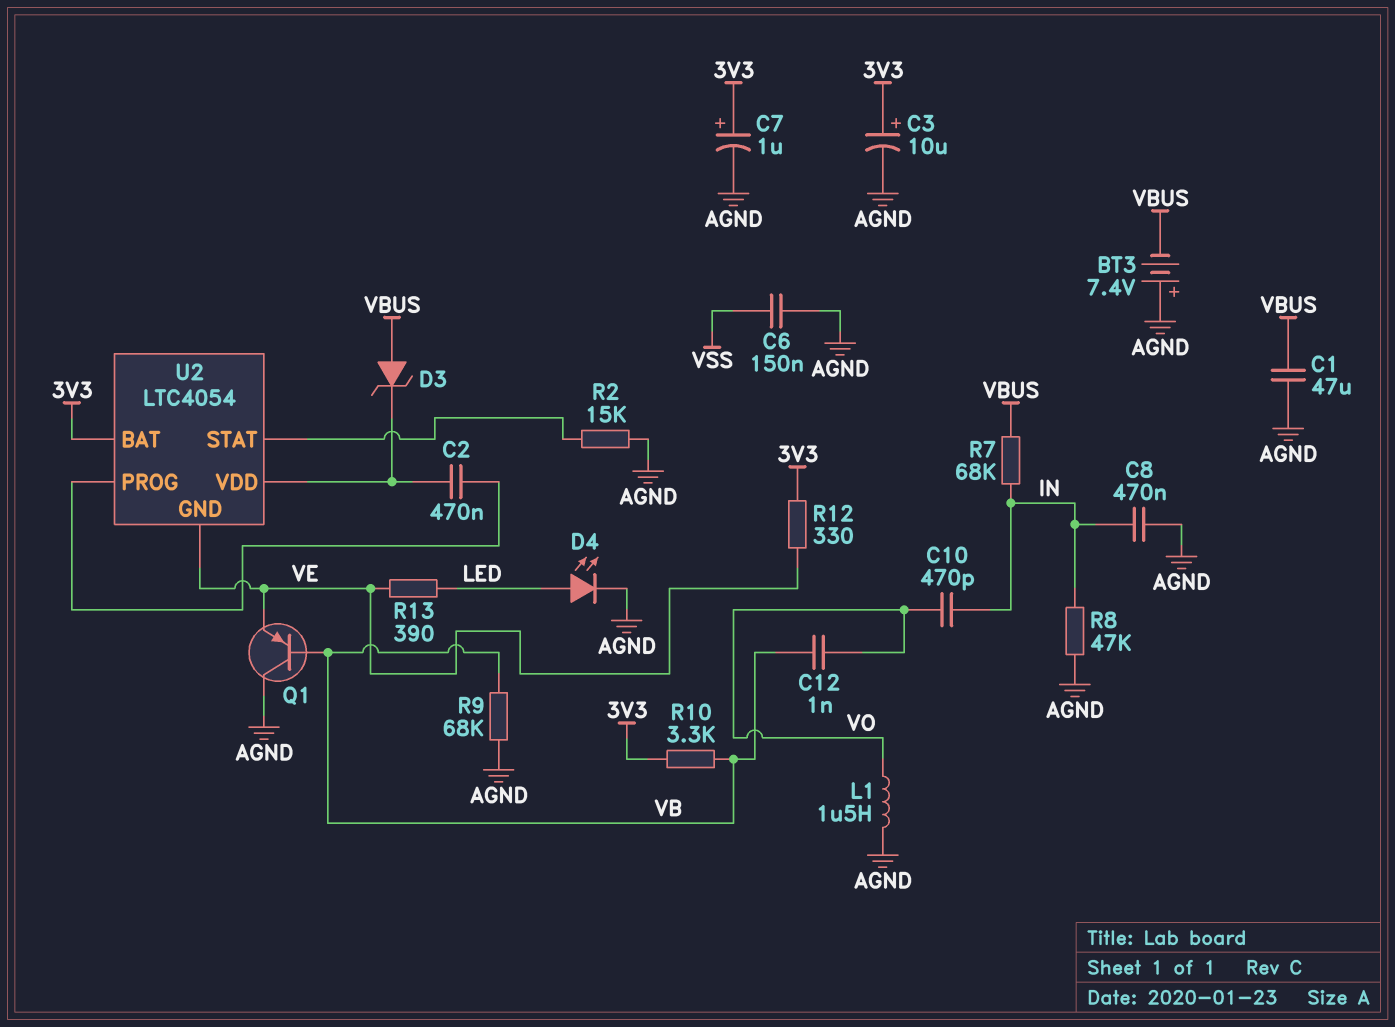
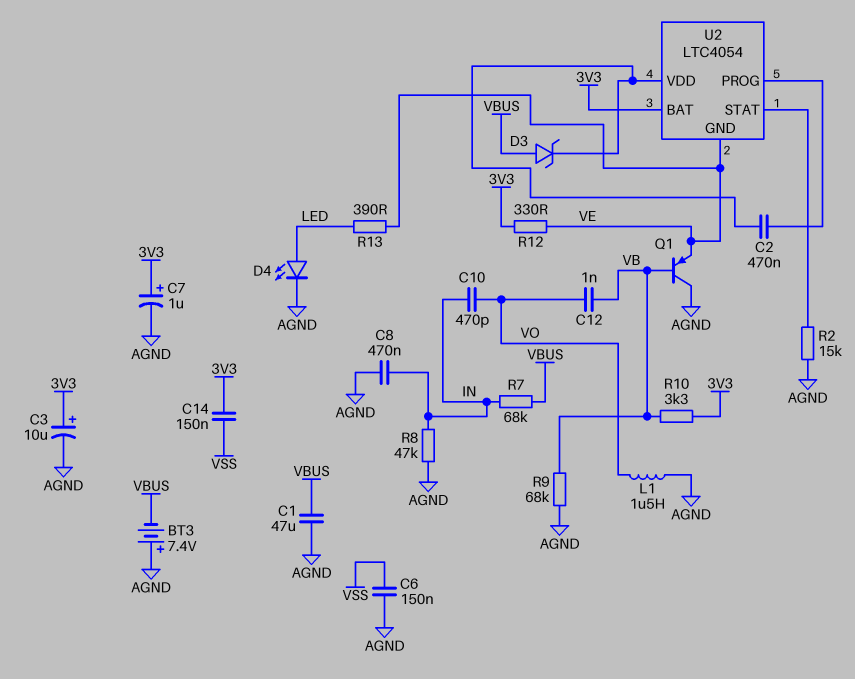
C14: none -> 150nF (3V3, VSS)

